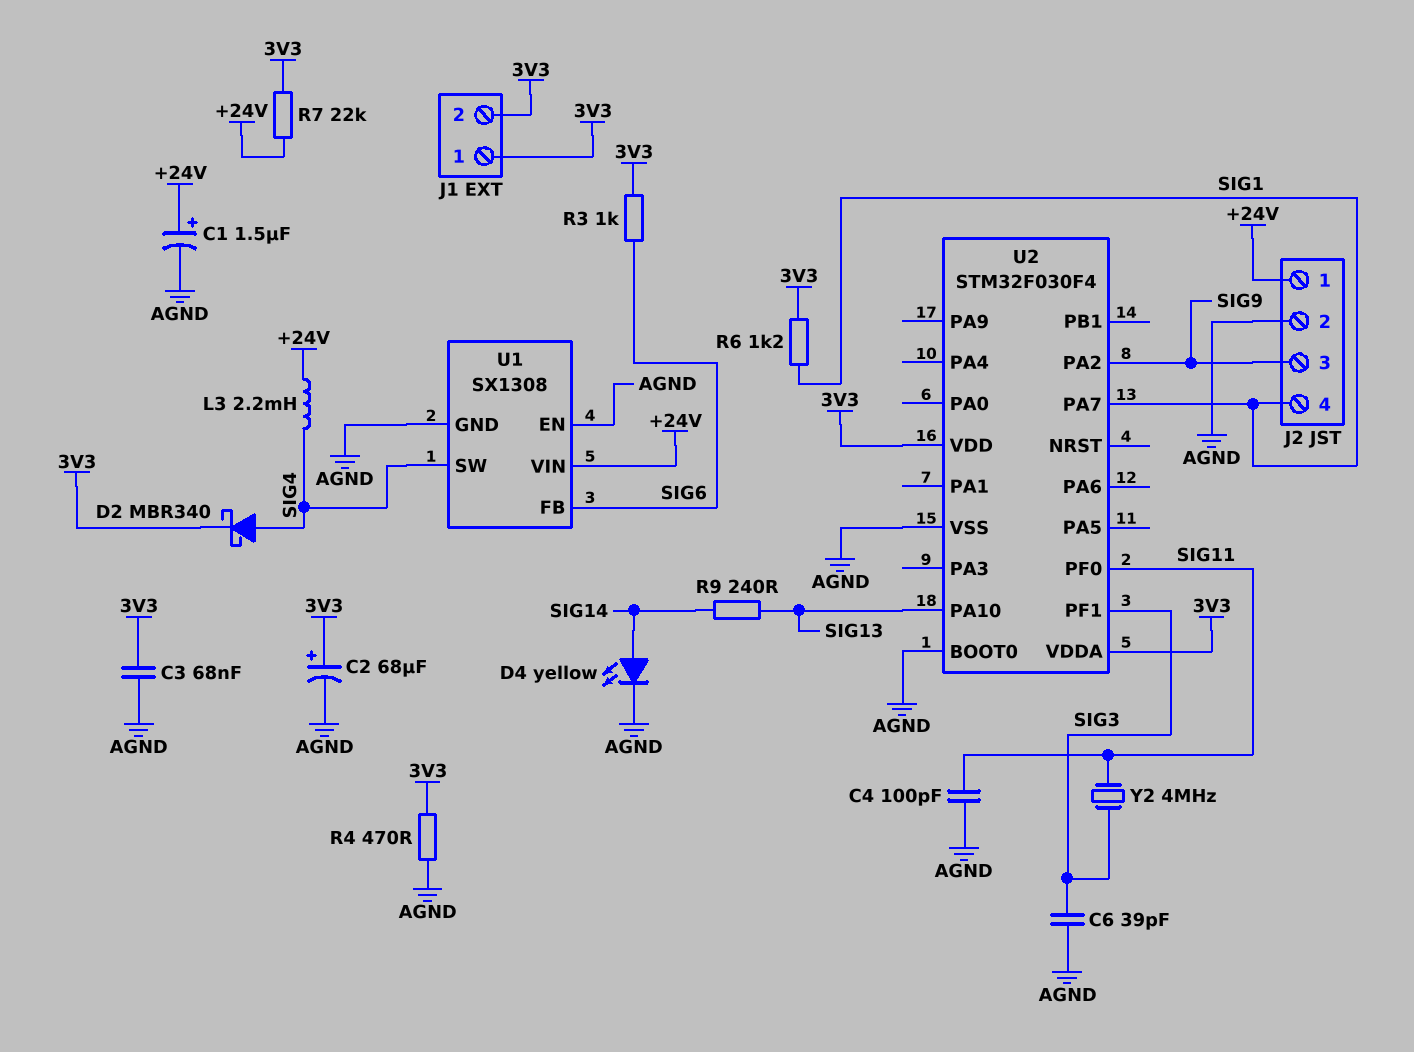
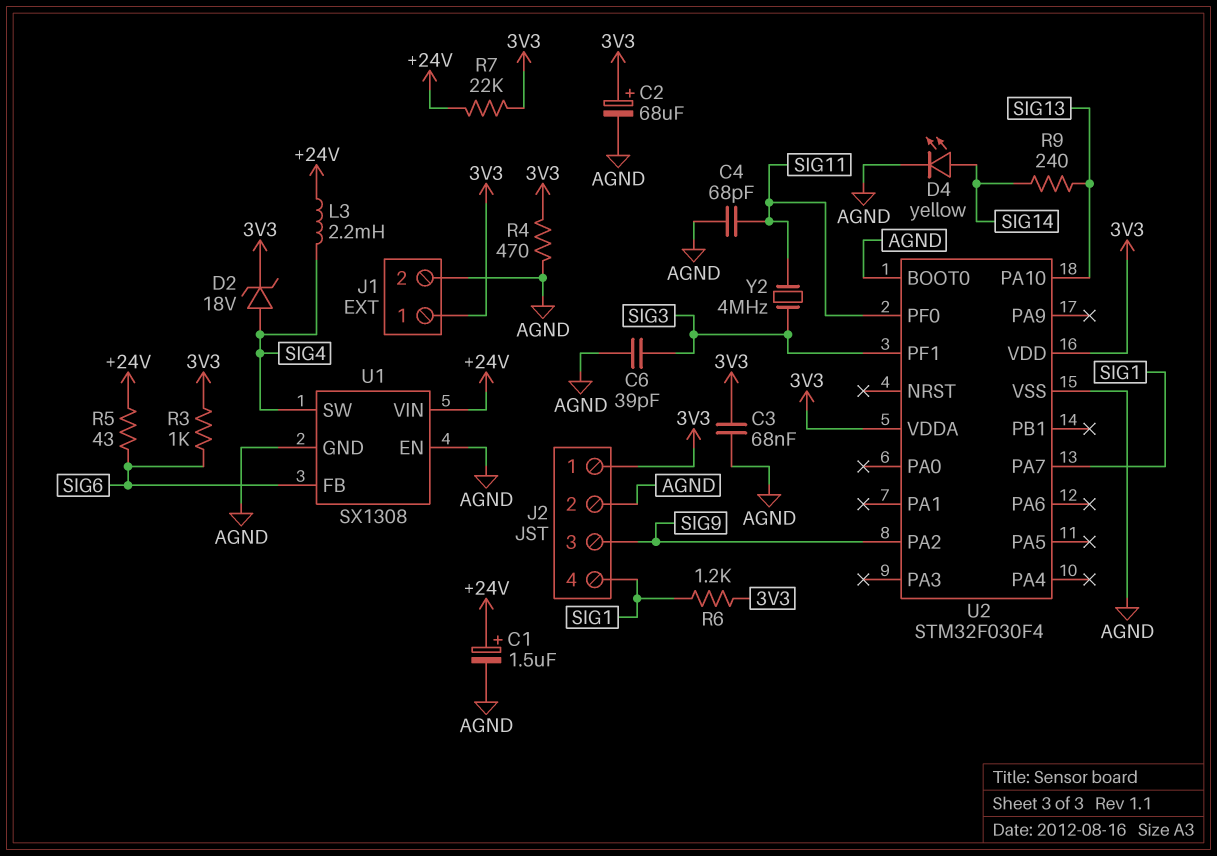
C4: 100pF (AGND, SIG11) -> 68pF (AGND, SIG11)
D2: schottky MBR340 (A SIG4, K 3V3) -> zener 18V (A SIG4, K 3V3)
J1 pin 2: 3V3 -> AGND
J2 pin 1: +24V -> 3V3
R5: none -> 43 (+24V, SIG6)

